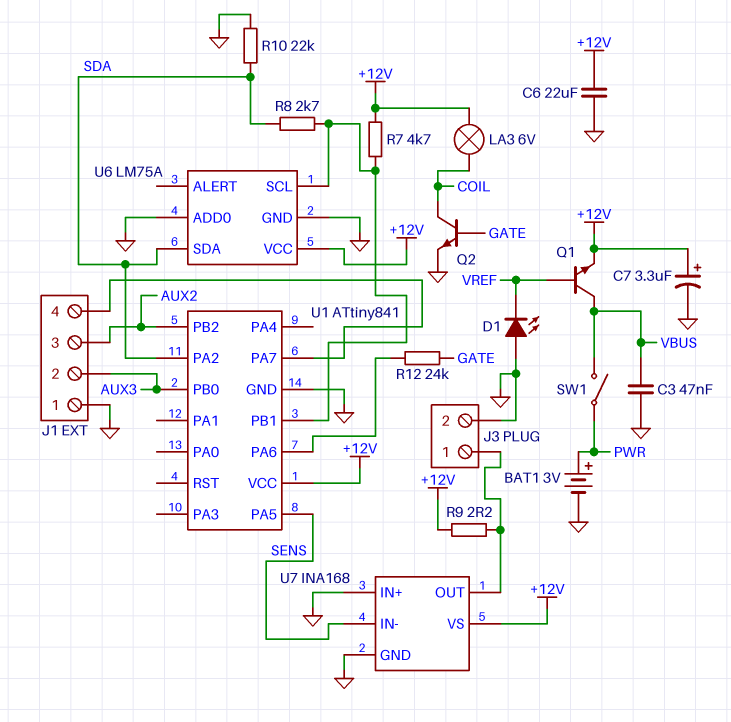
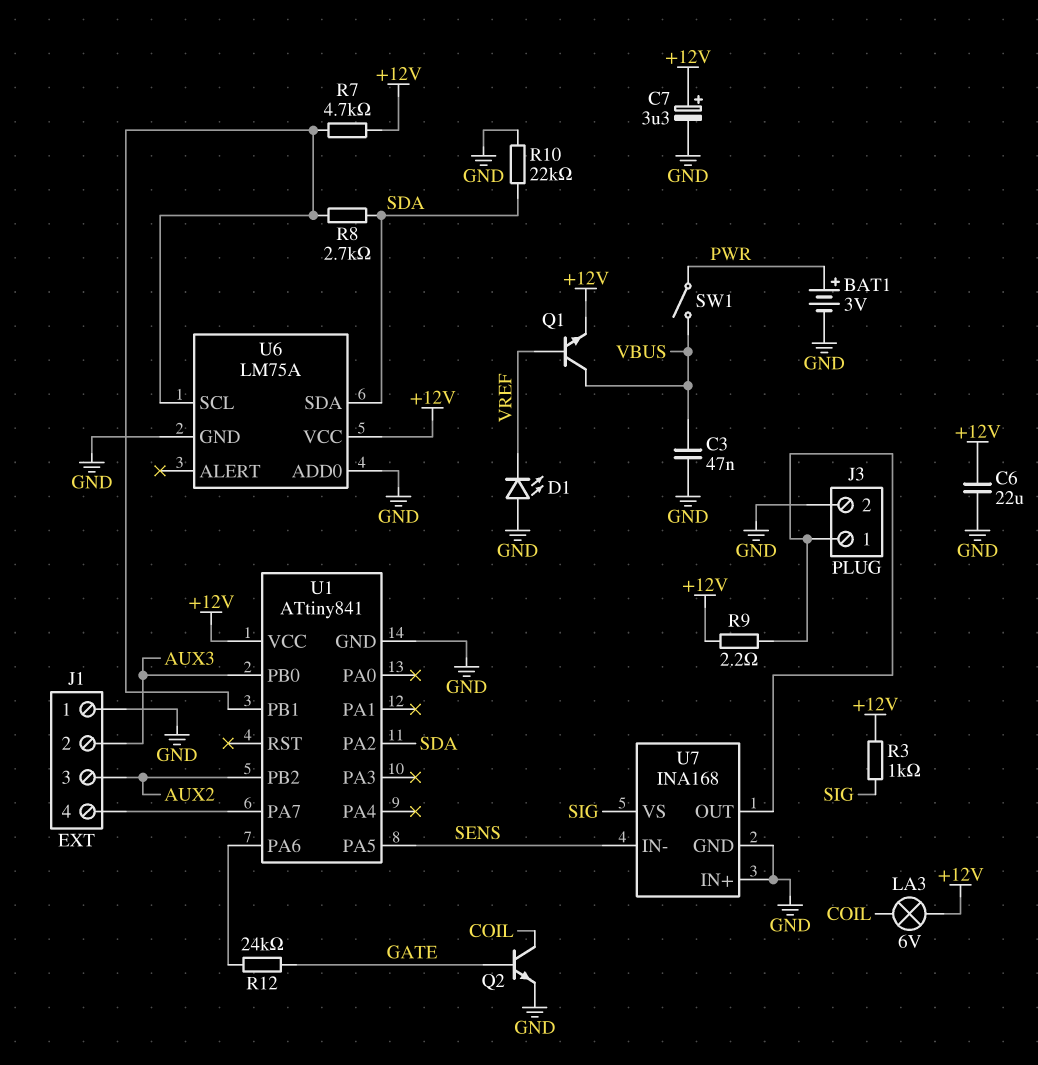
R3: none -> 1k (+12V, SIG)
U7 pin VS: +12V -> SIG

